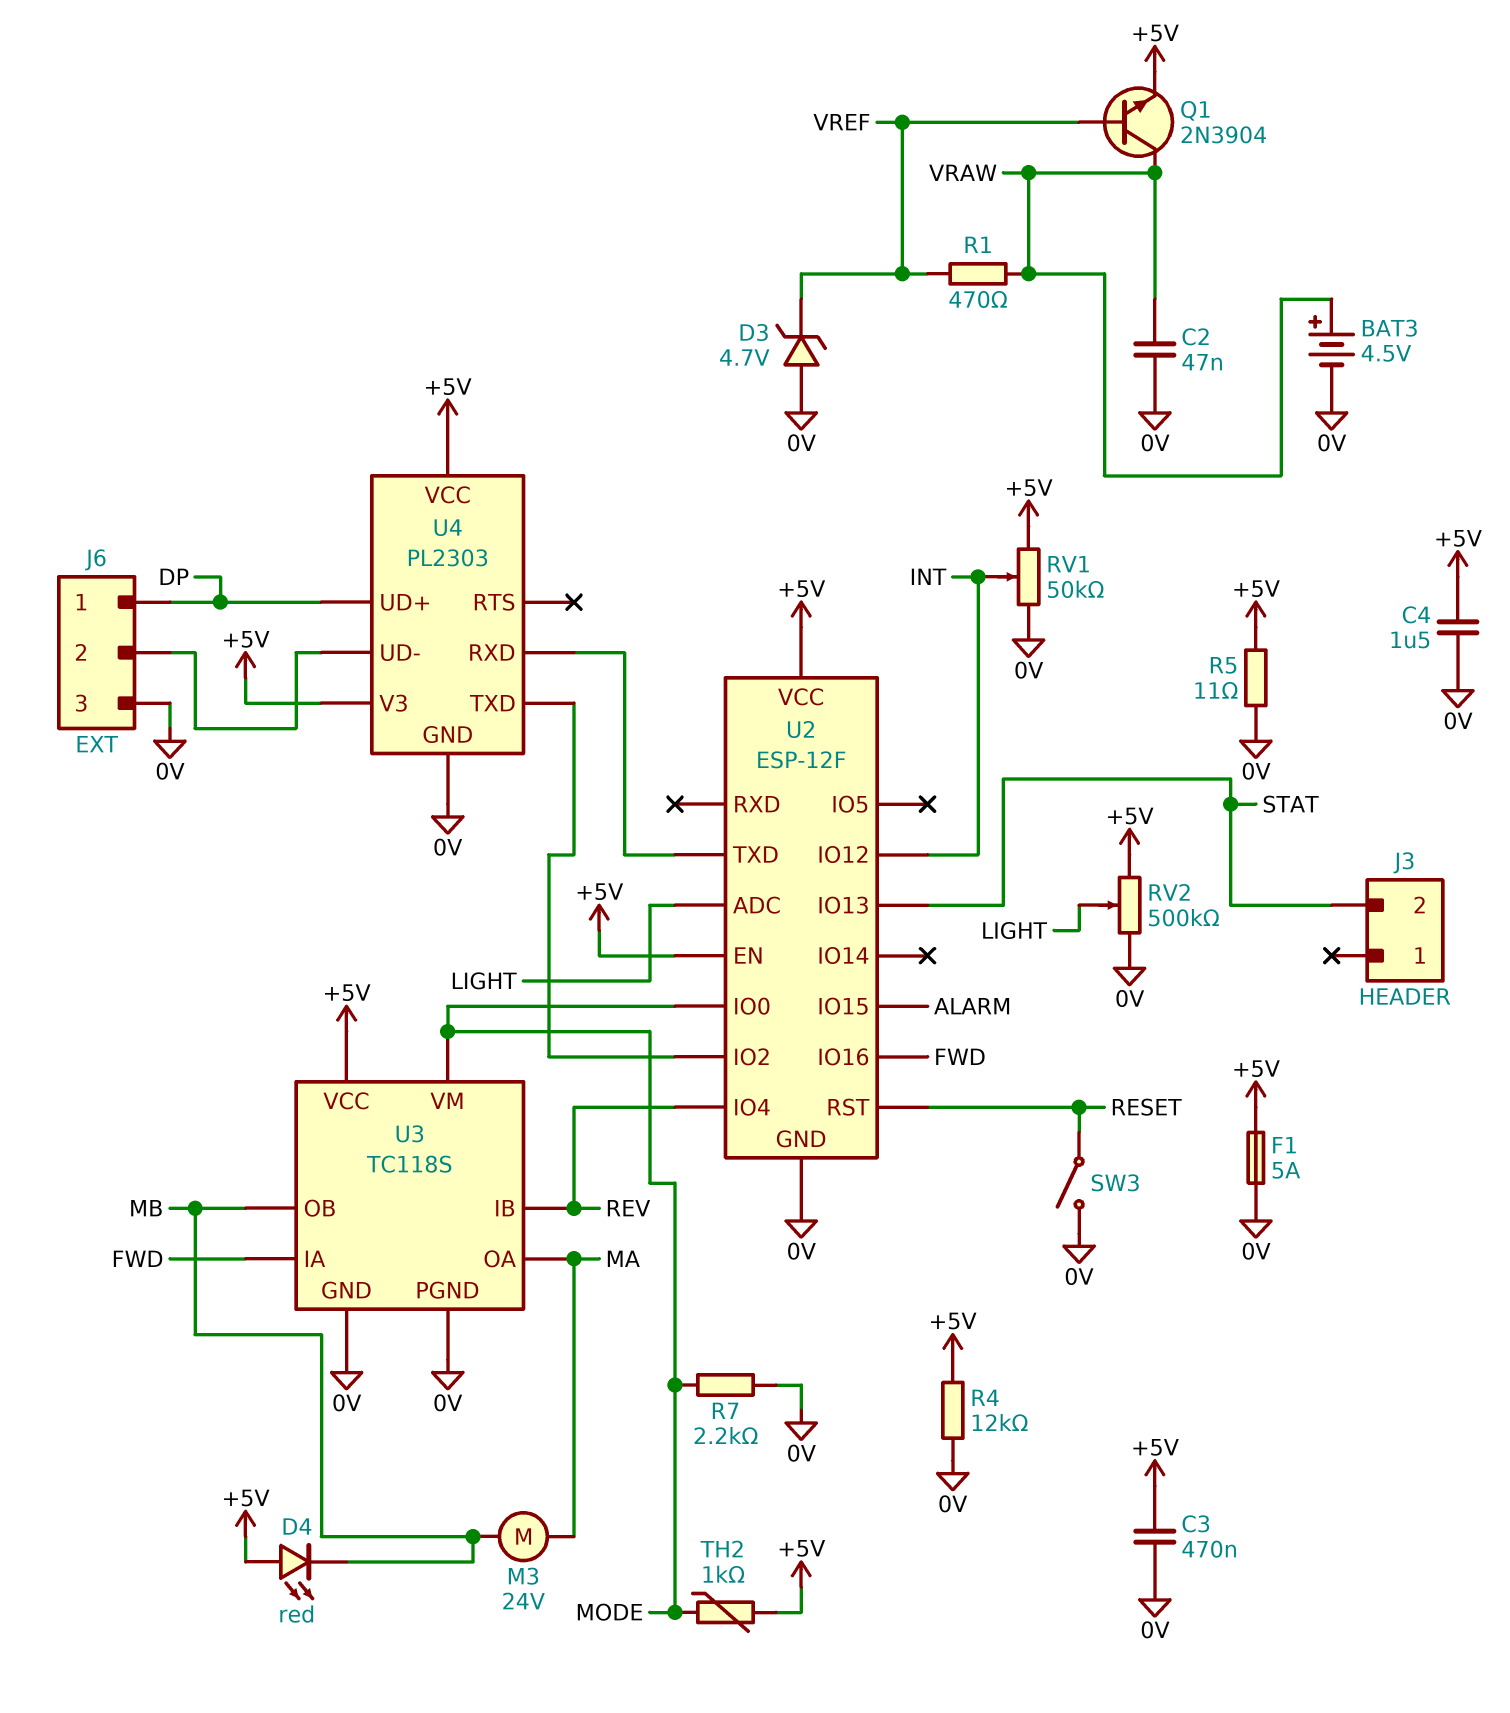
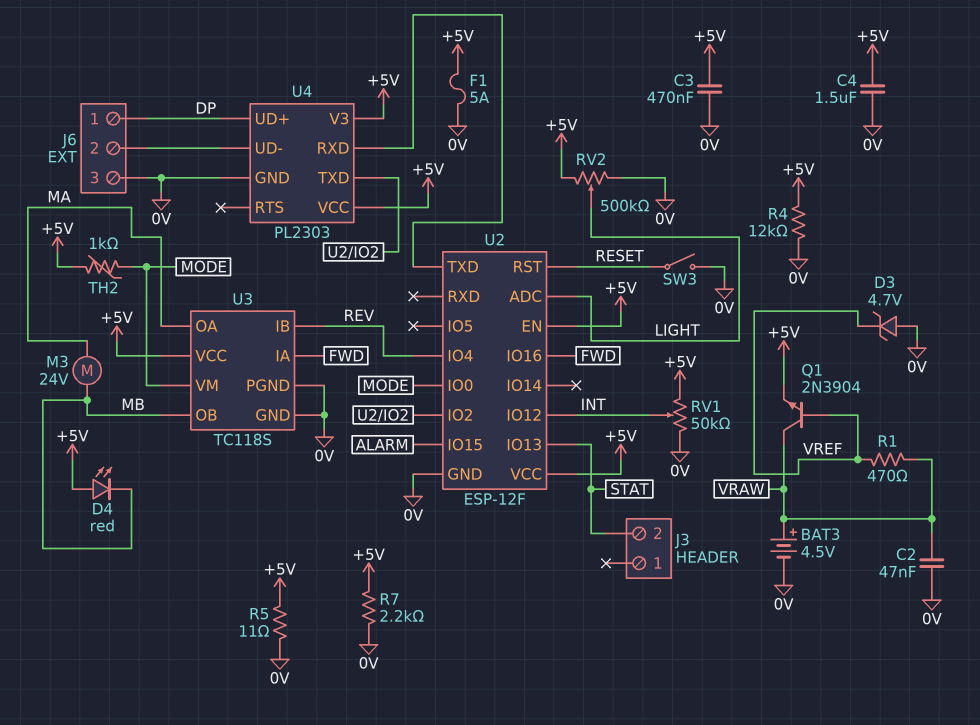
R7: 2.2k (0V, MODE) -> 2.2k (+5V, 0V)

